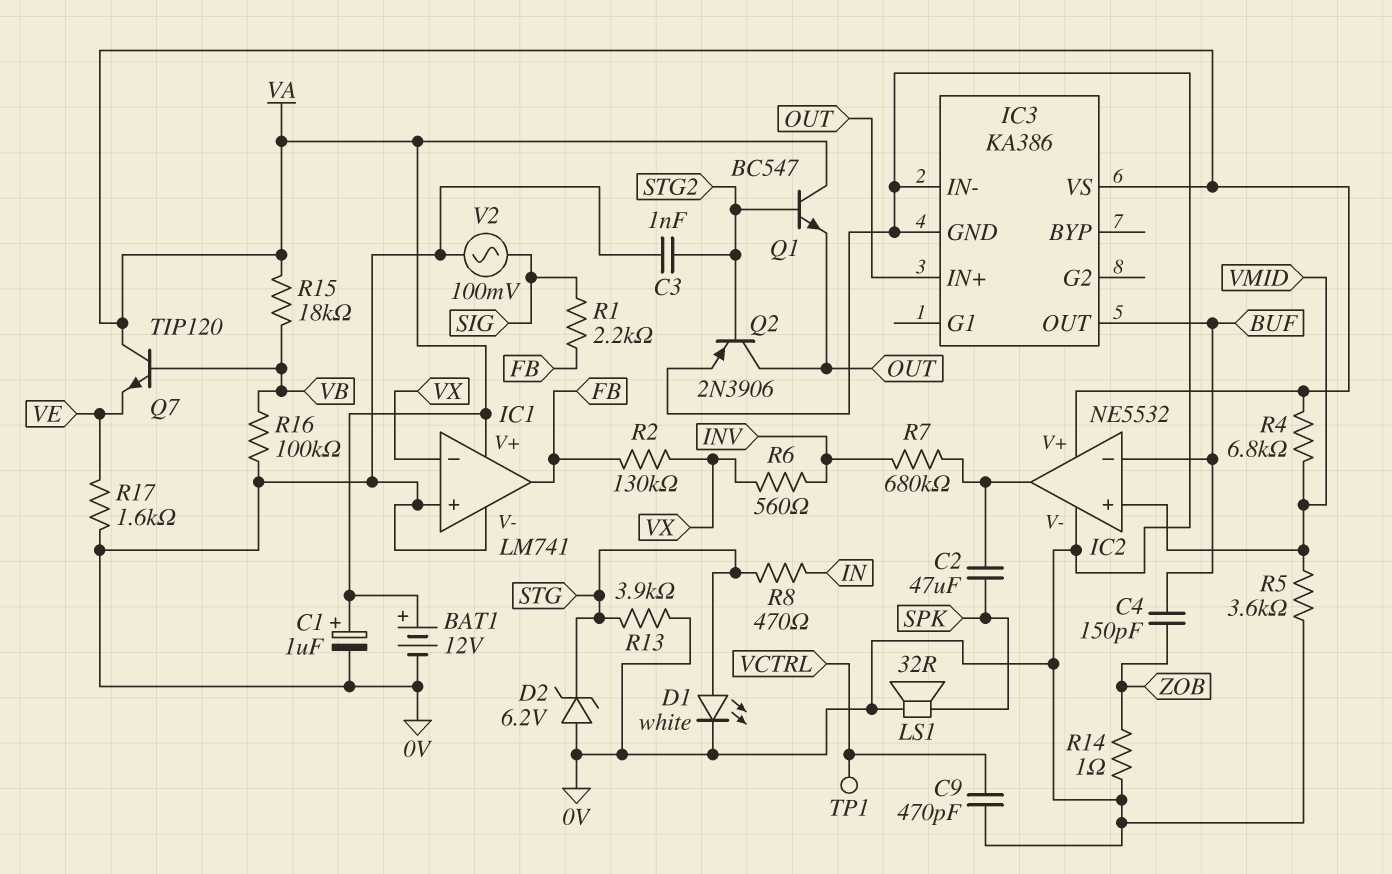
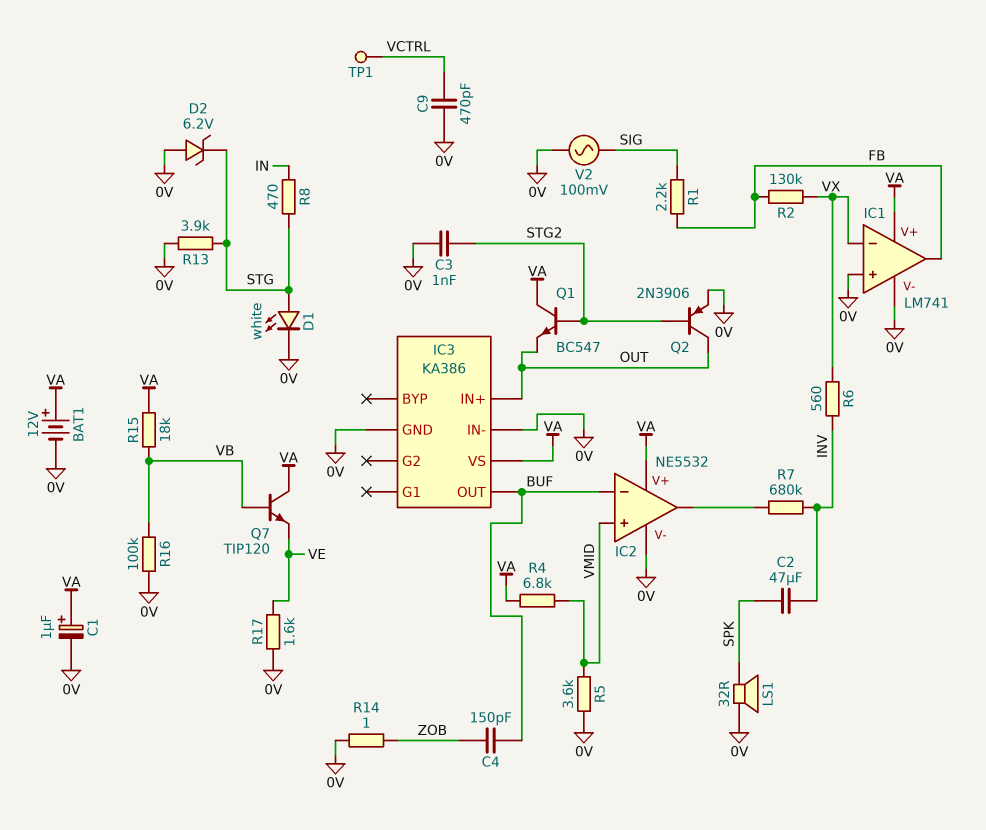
C2: 47uF (IC2/out, SPK) -> 47uF (INV, SPK)

